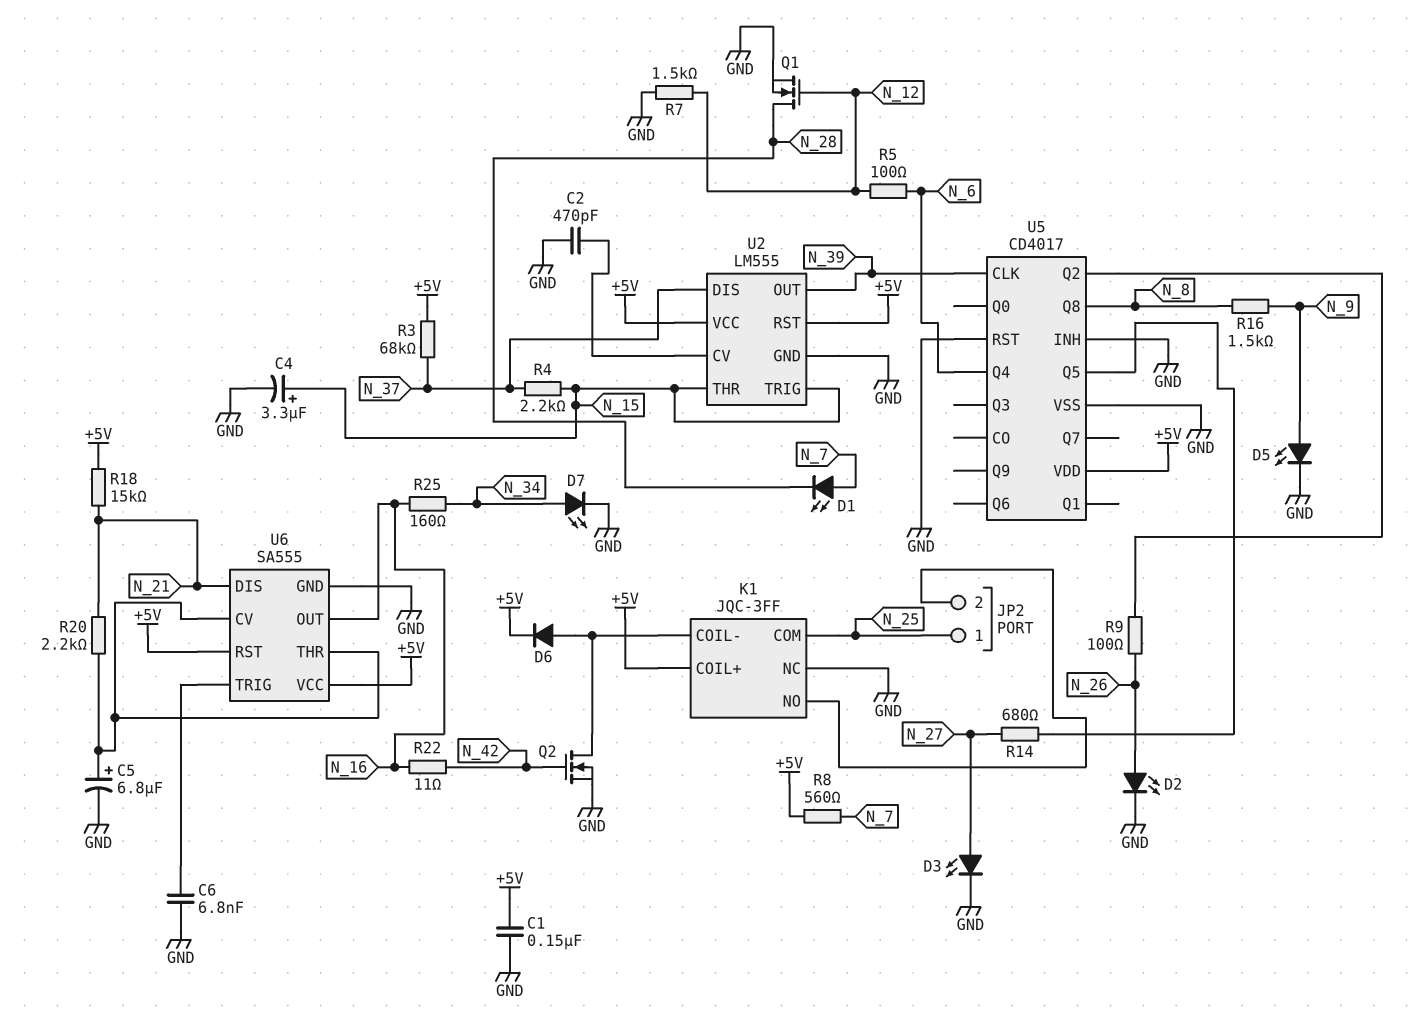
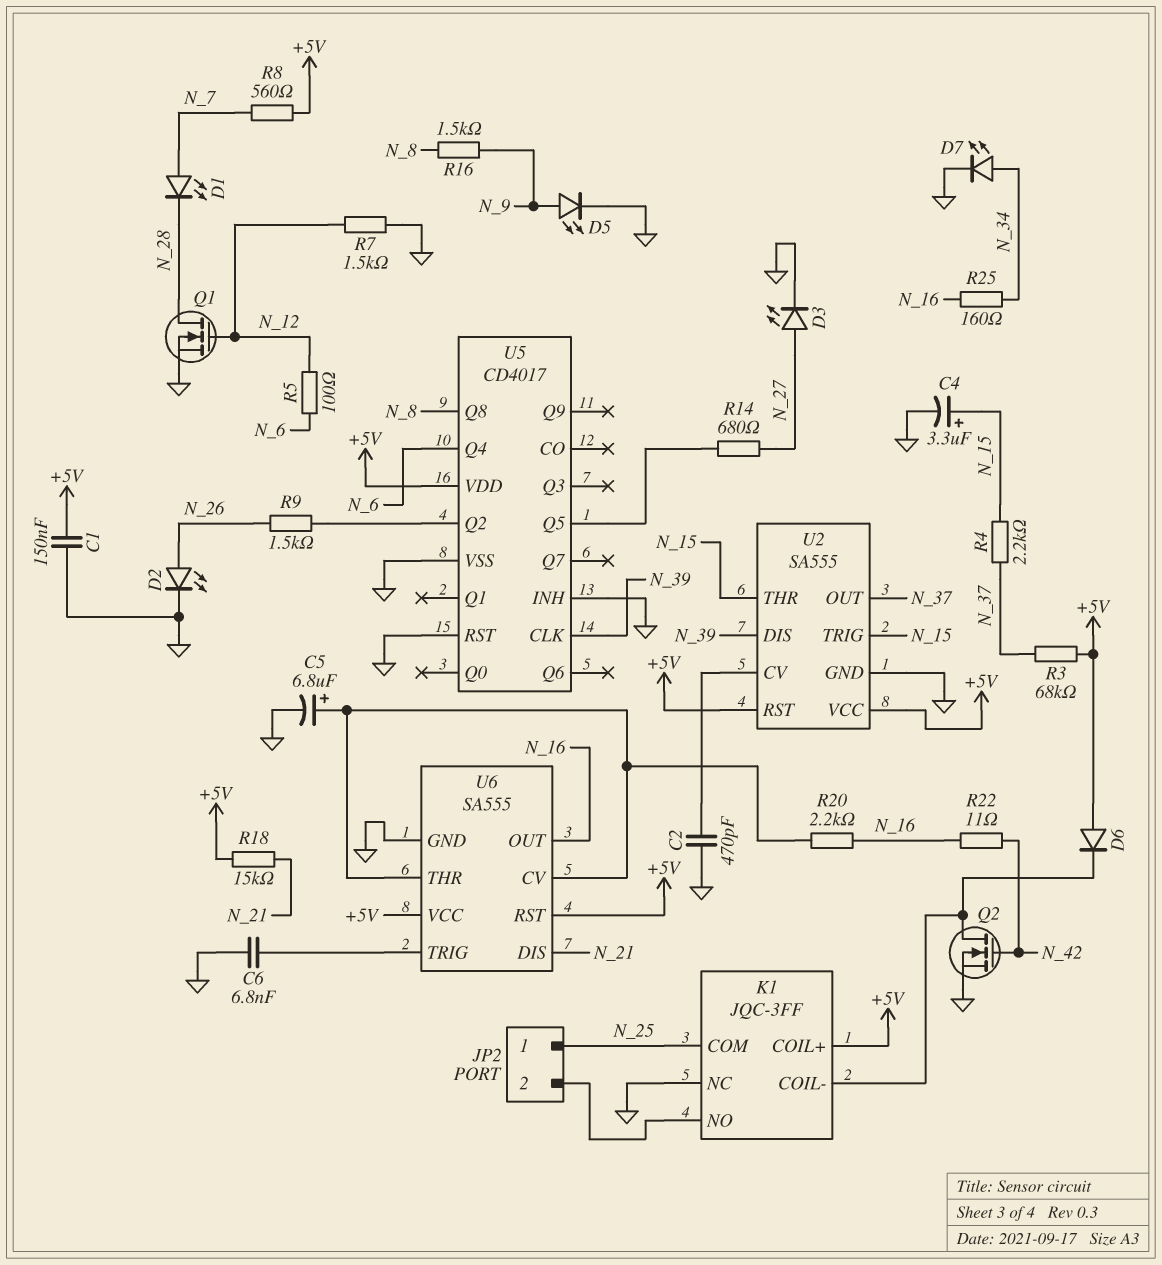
D6: diode (A K1/COIL-, K +5V) -> diode (A +5V, K K1/COIL-)
R9: 100 (N_26, U5/Q2) -> 1.5k (N_26, U5/Q2)
R20: 2.2k (N_21, U6/CV) -> 2.2k (N_16, U6/CV)
U2: LM555 -> SA555
U2 pin DIS: N_37 -> N_39
U2 pin OUT: N_39 -> N_37

